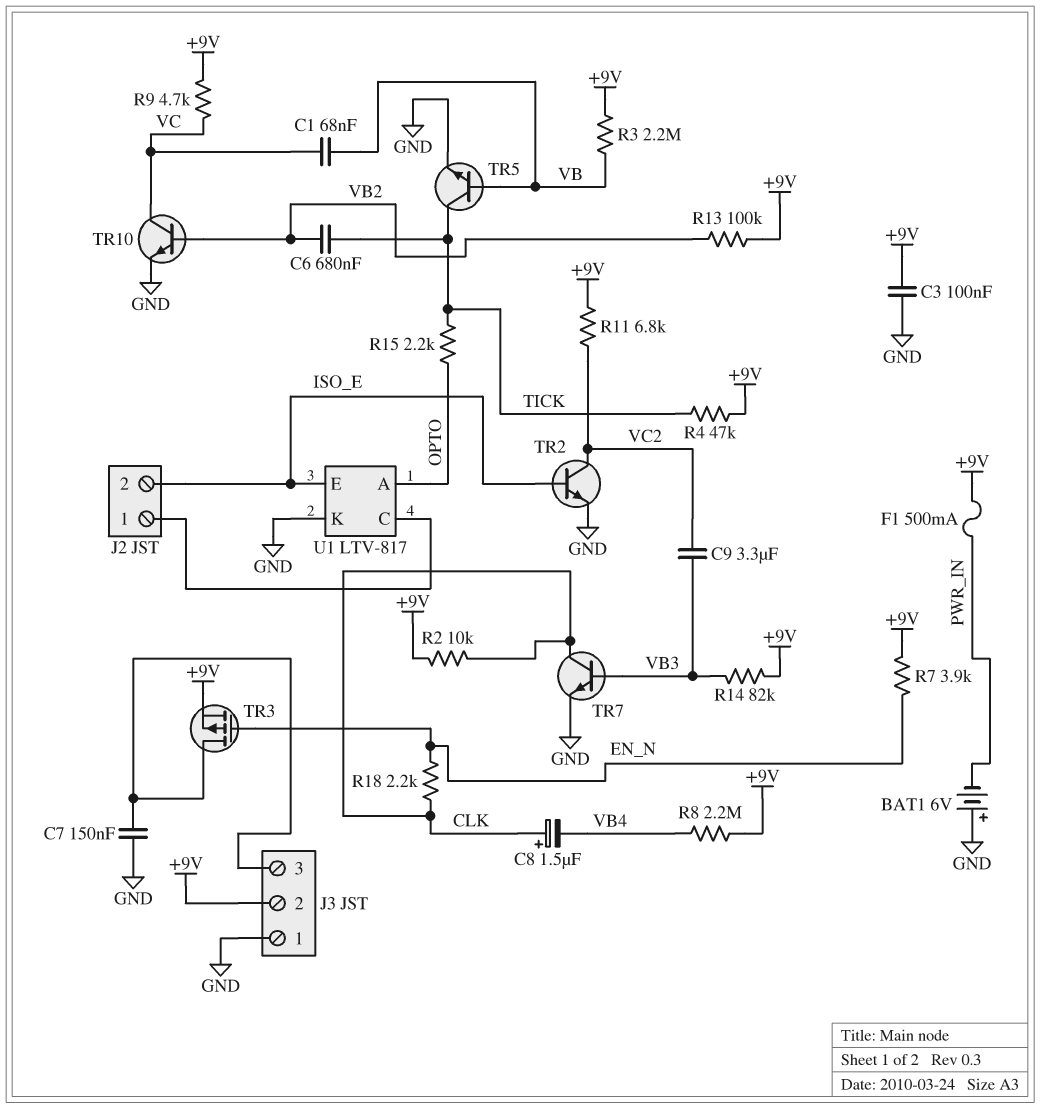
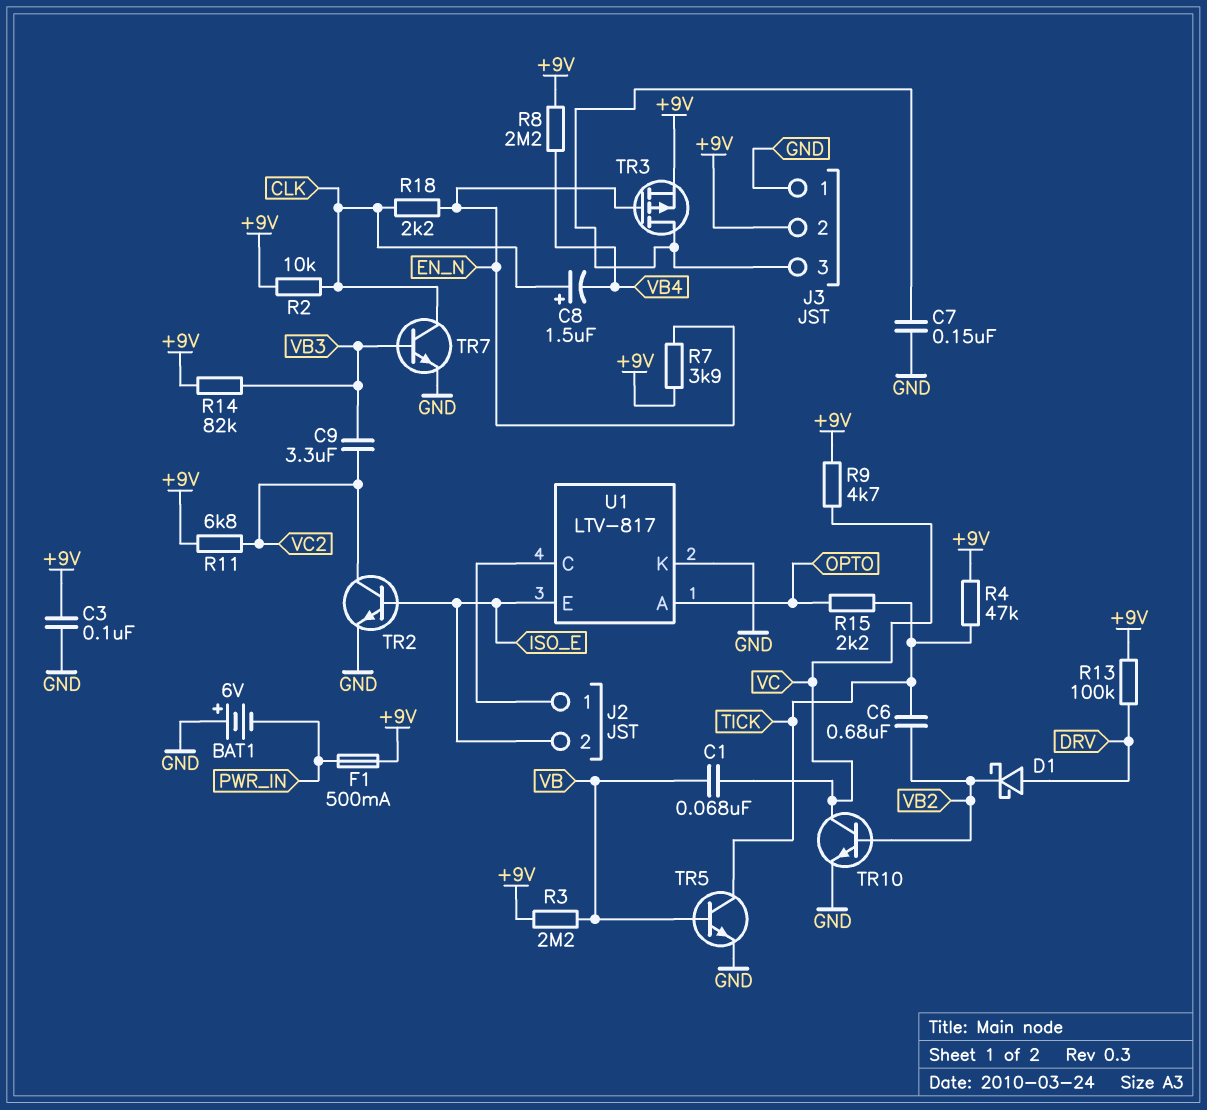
D1: none -> schottky (A DRV, K VB2)
R13: 100k (+9V, VB2) -> 100k (+9V, DRV)

